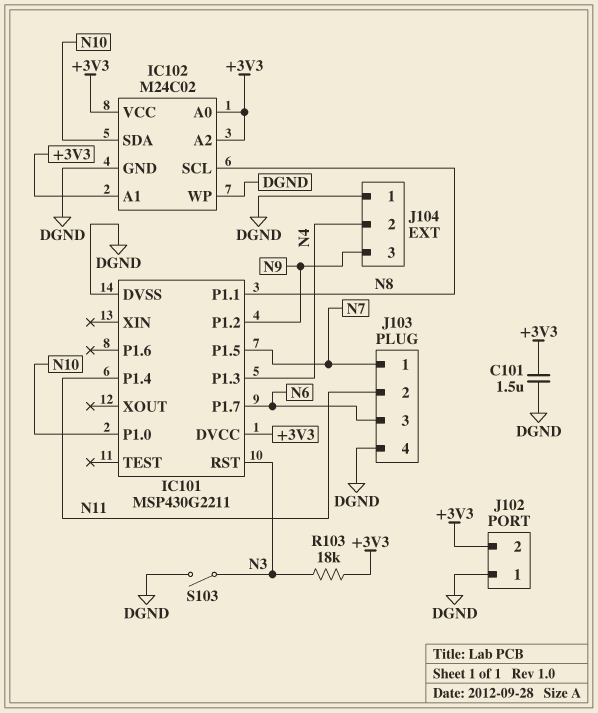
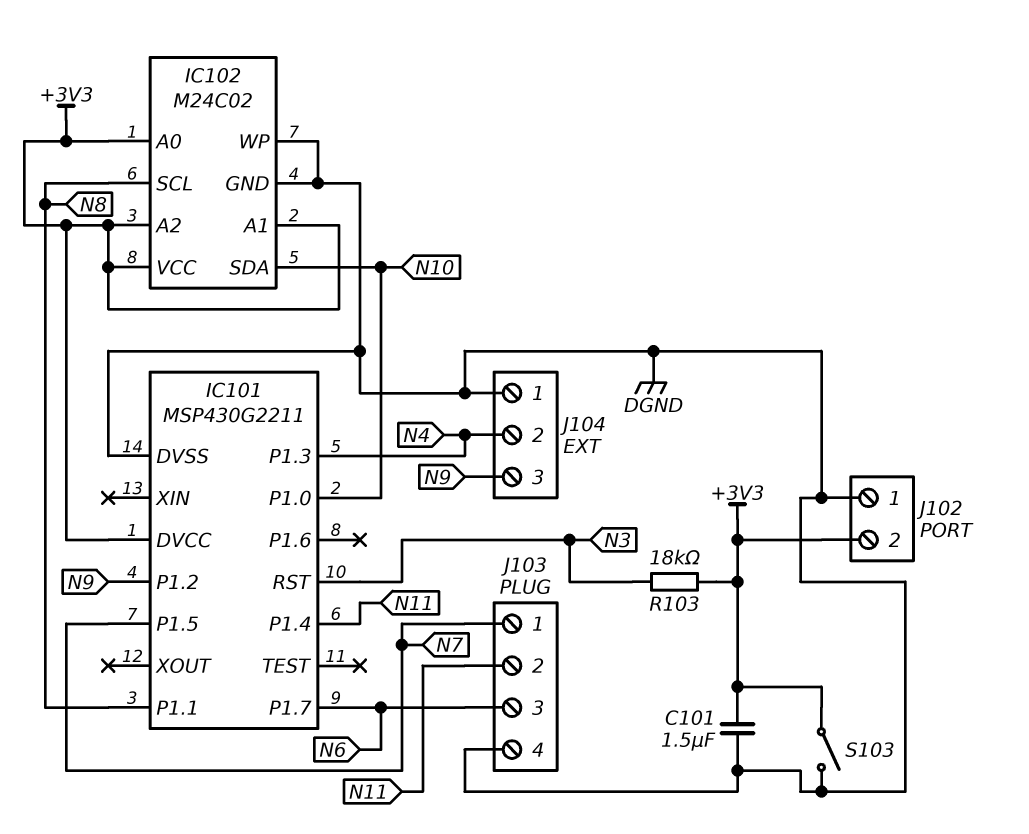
S103: switch (DGND, N3) -> switch (+3V3, DGND)

